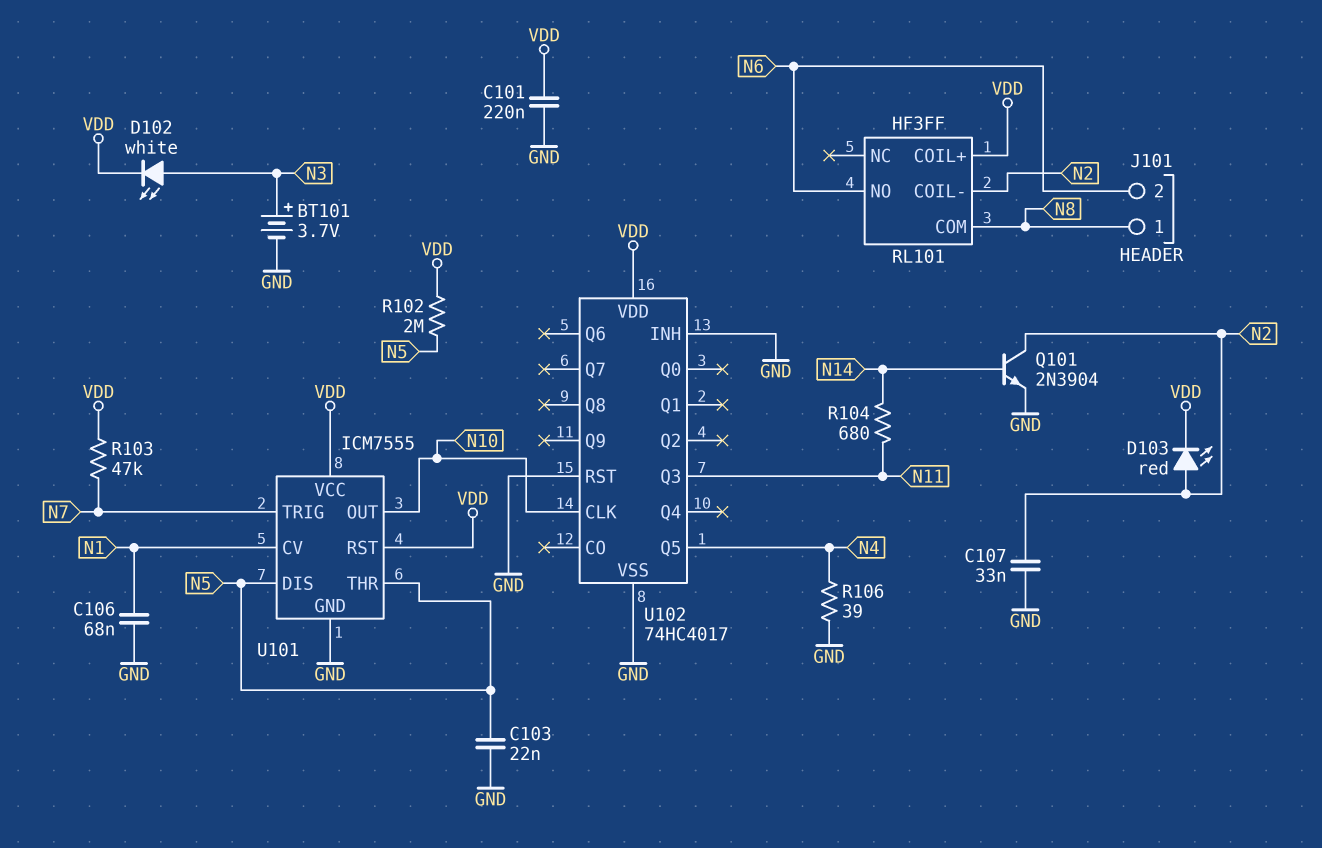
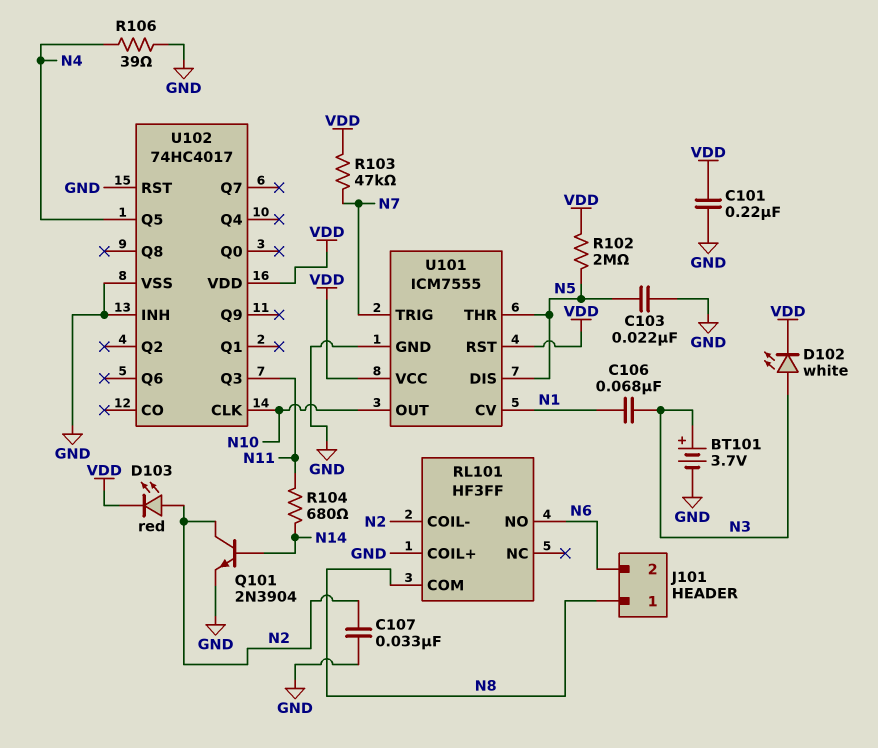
C106: 68nF (GND, N1) -> 68nF (N1, N3)
RL101 pin COIL+: VDD -> GND

